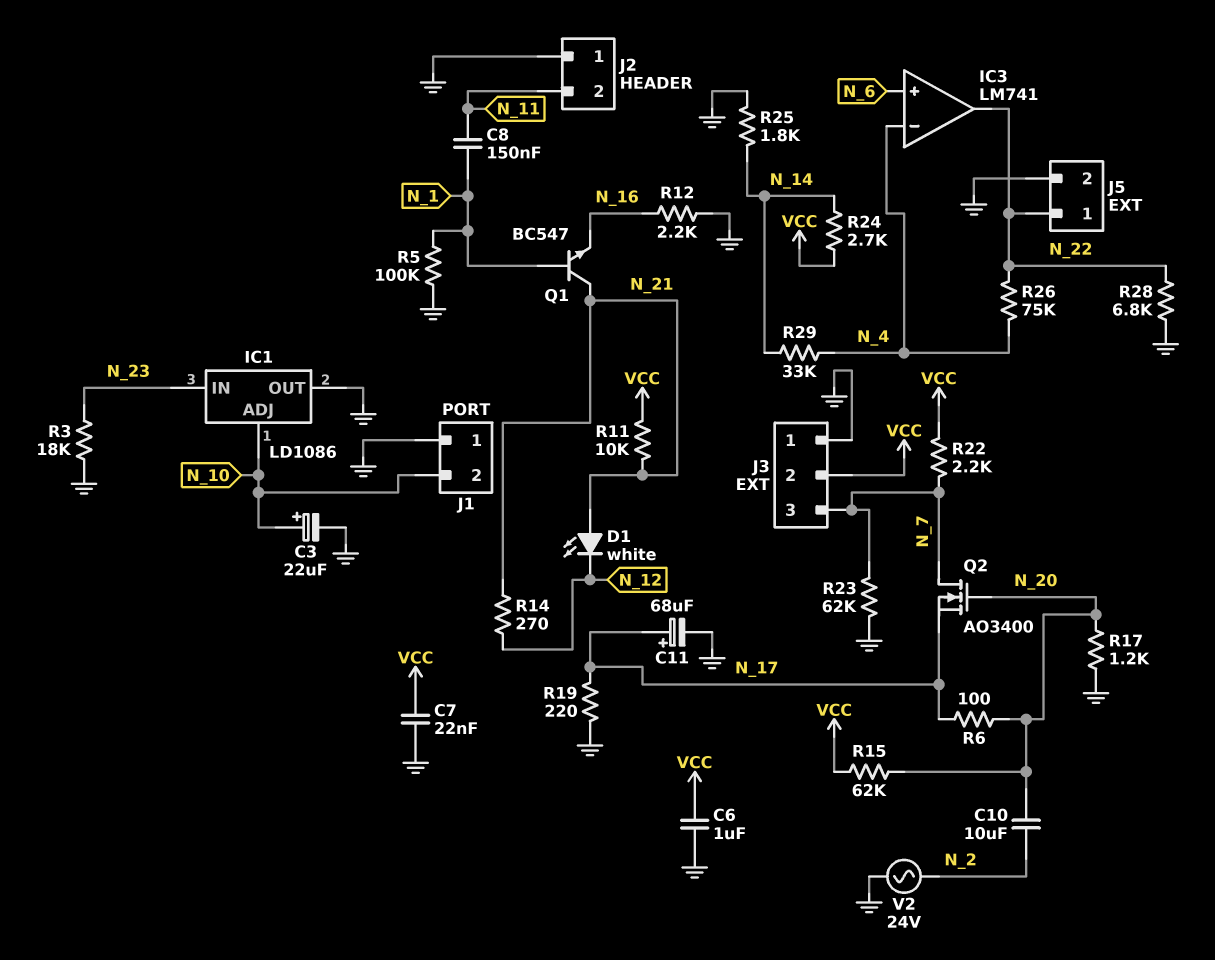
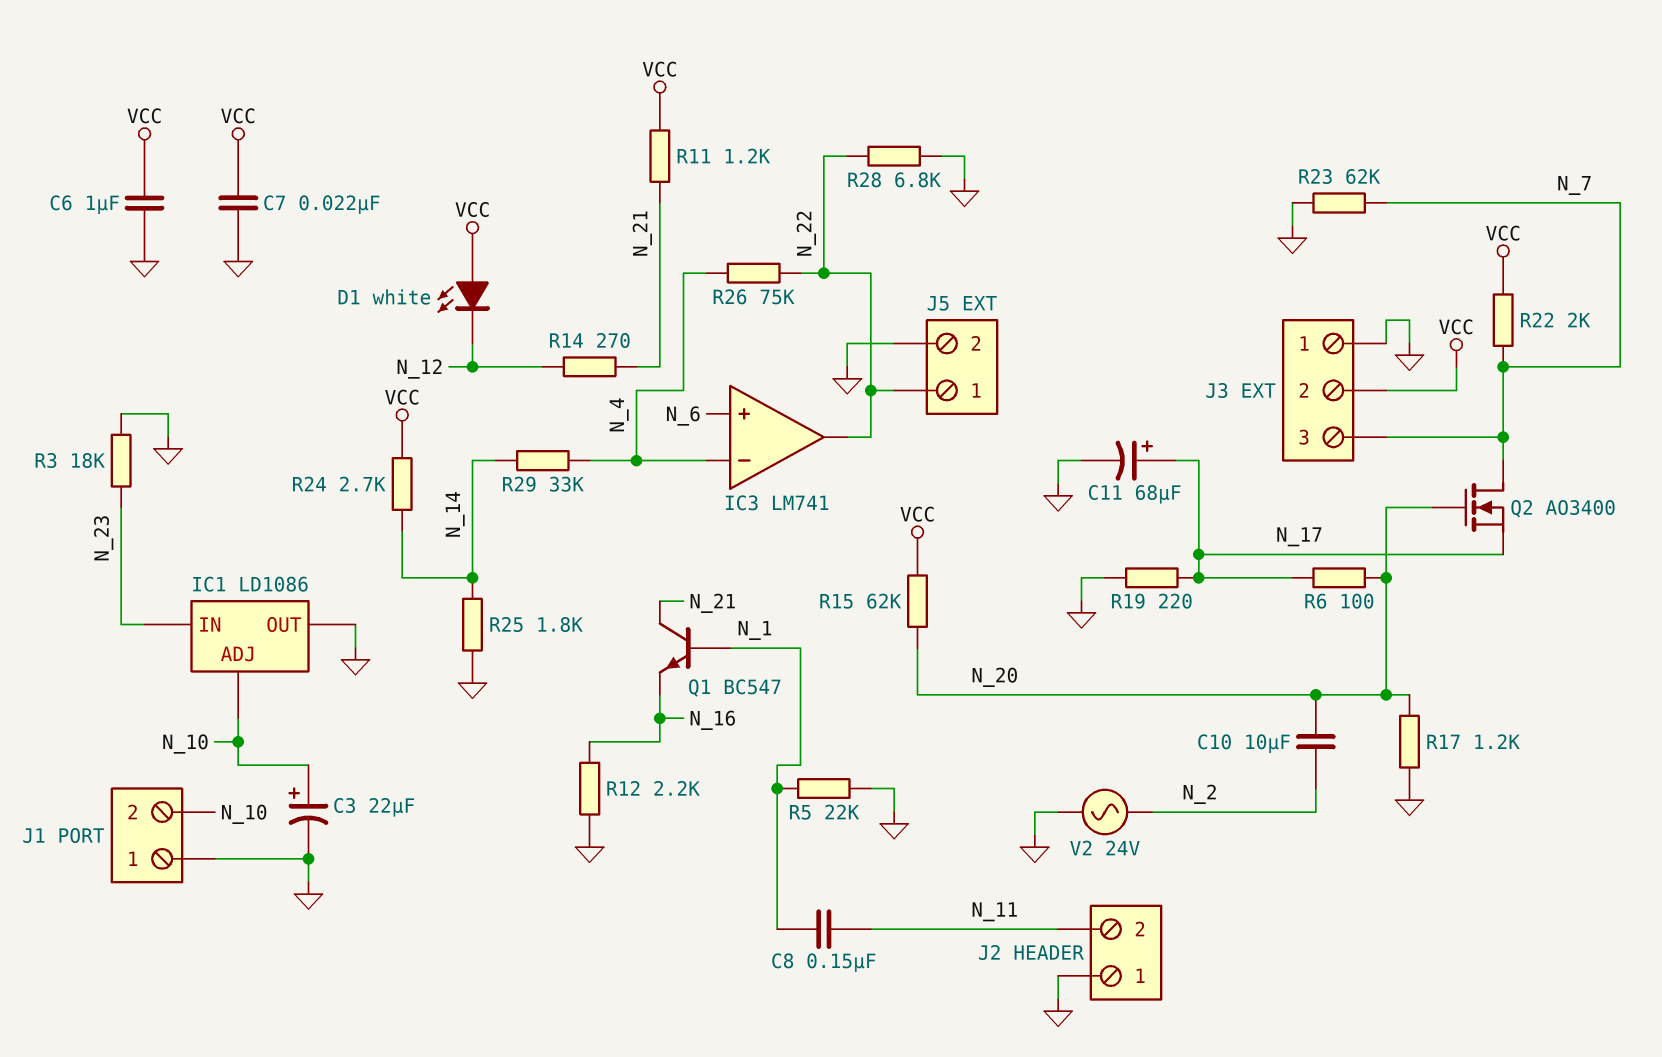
D1: LED white (A N_21, K N_12) -> LED white (A VCC, K N_12)
R5: 100k (GND, N_1) -> 22k (GND, N_1)
R11: 10k (N_21, VCC) -> 1.2k (N_21, VCC)
R22: 2.2k (N_7, VCC) -> 2k (N_7, VCC)

